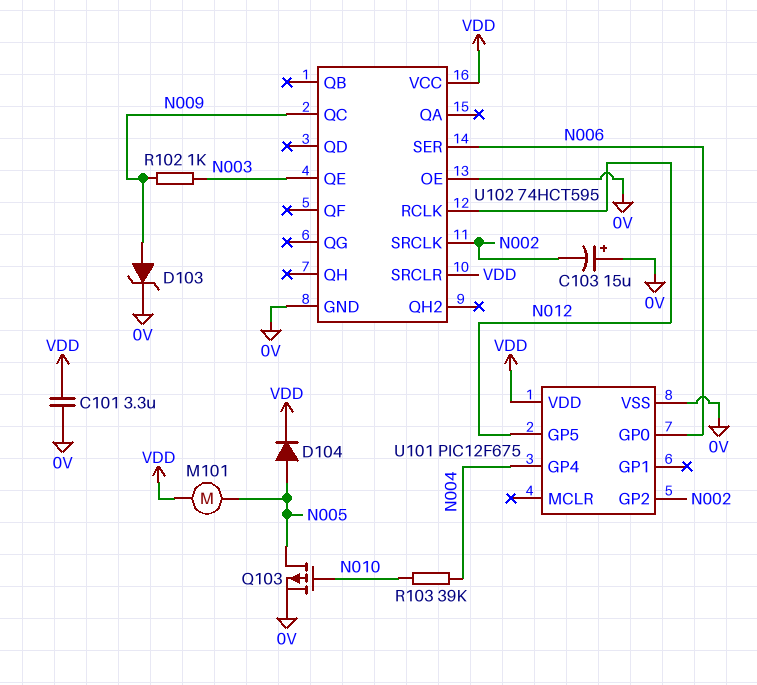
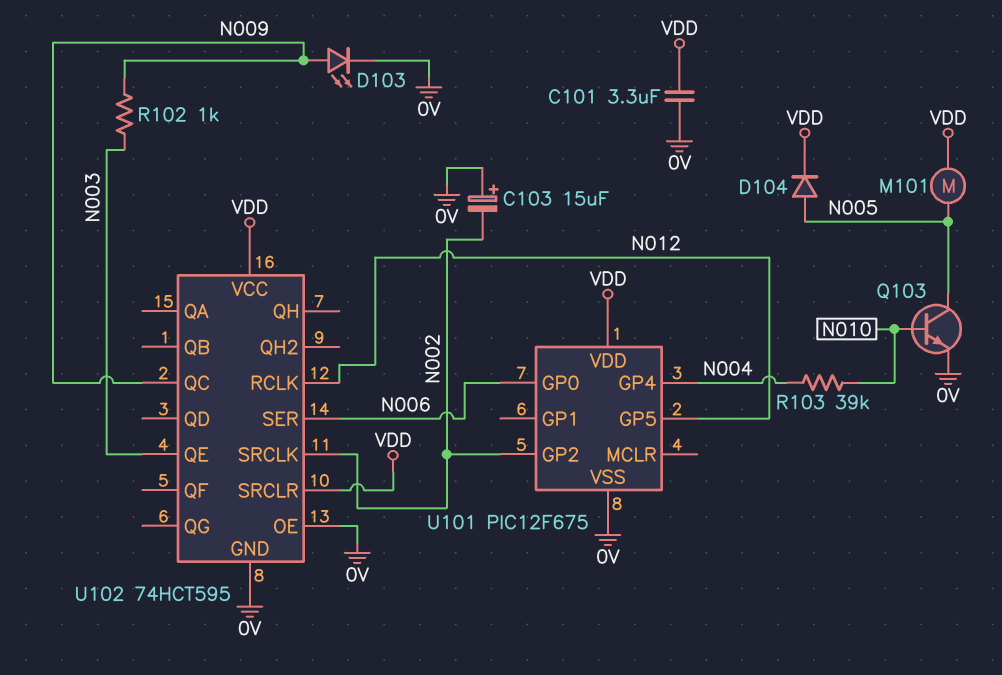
D103: zener (A N009, K 0V) -> LED (A N009, K 0V)
Q103: PMOS (G N010, D N005, S 0V) -> NPN (B N010, C N005, E 0V)

